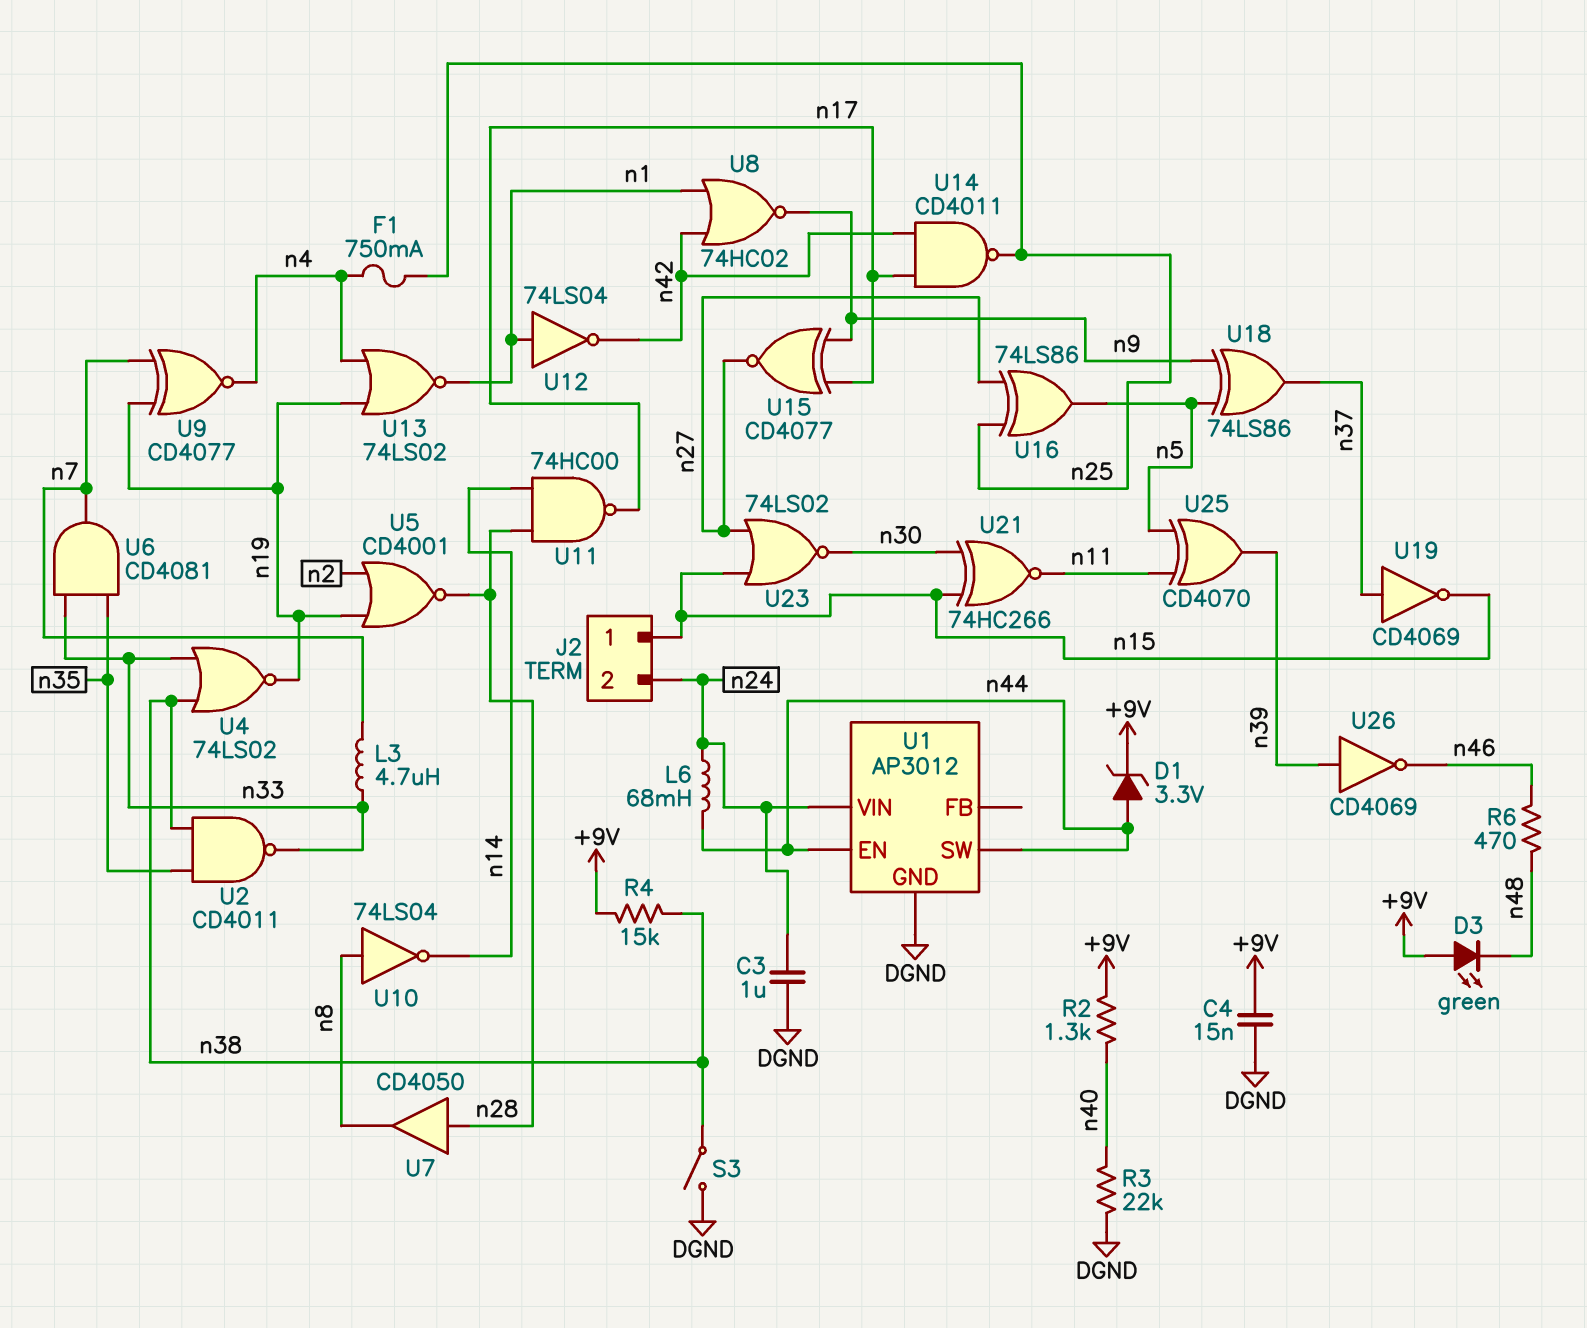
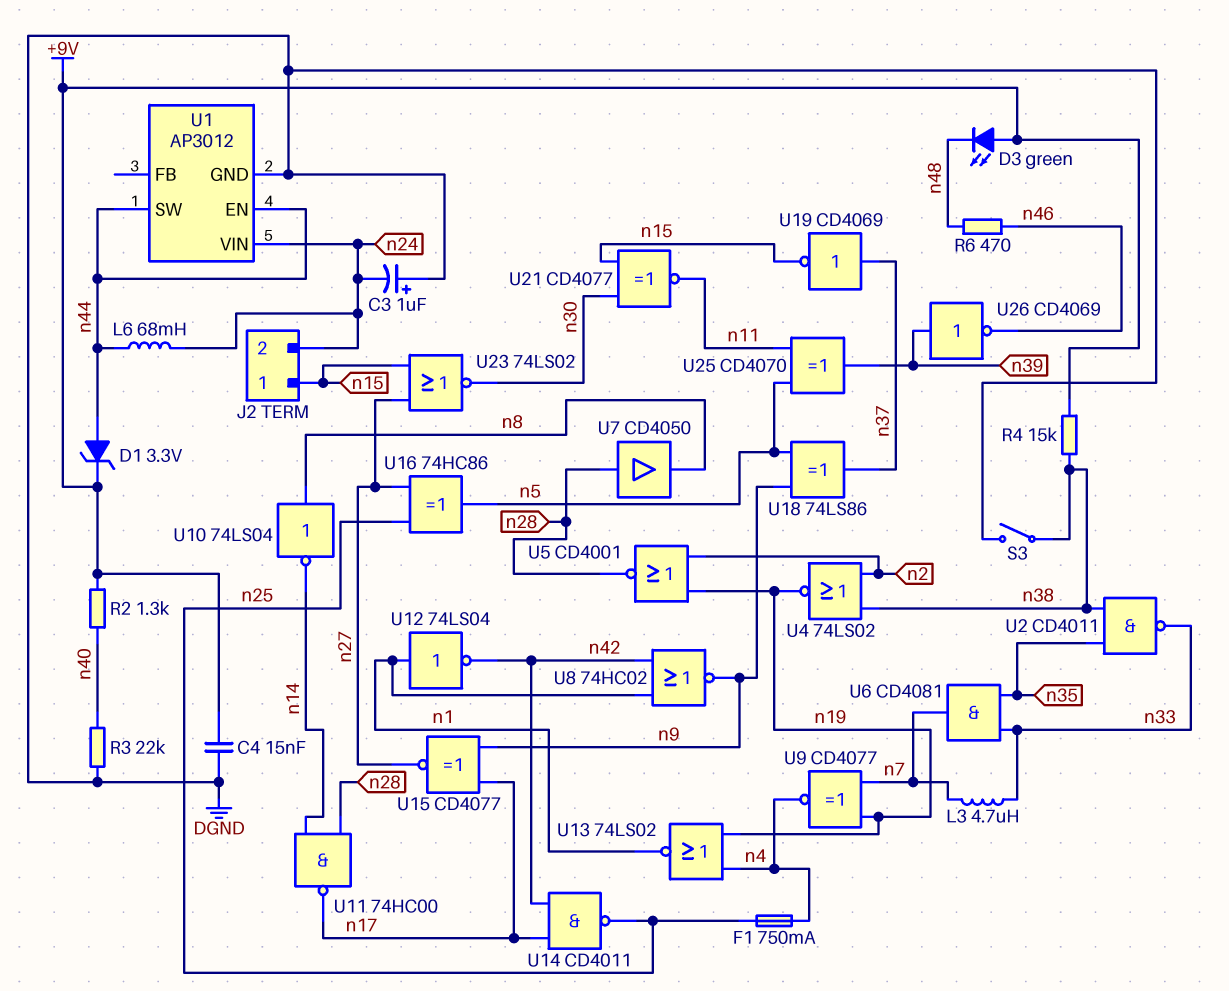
C3: 1uF (DGND, n24) -> 1uF (plus DGND, minus n24)
U4: NOR 74LS02 (in n33, in n38, out n19) -> NOR 74LS02 (in n2, in n38, out n19)
U16: XOR 74LS86 (in n25, in n27, out n5) -> XOR 74HC86 (in n25, in n27, out n5)
U21: XNOR 74HC266 (in n15, in n30, out n11) -> XNOR CD4077 (in n15, in n30, out n11)

